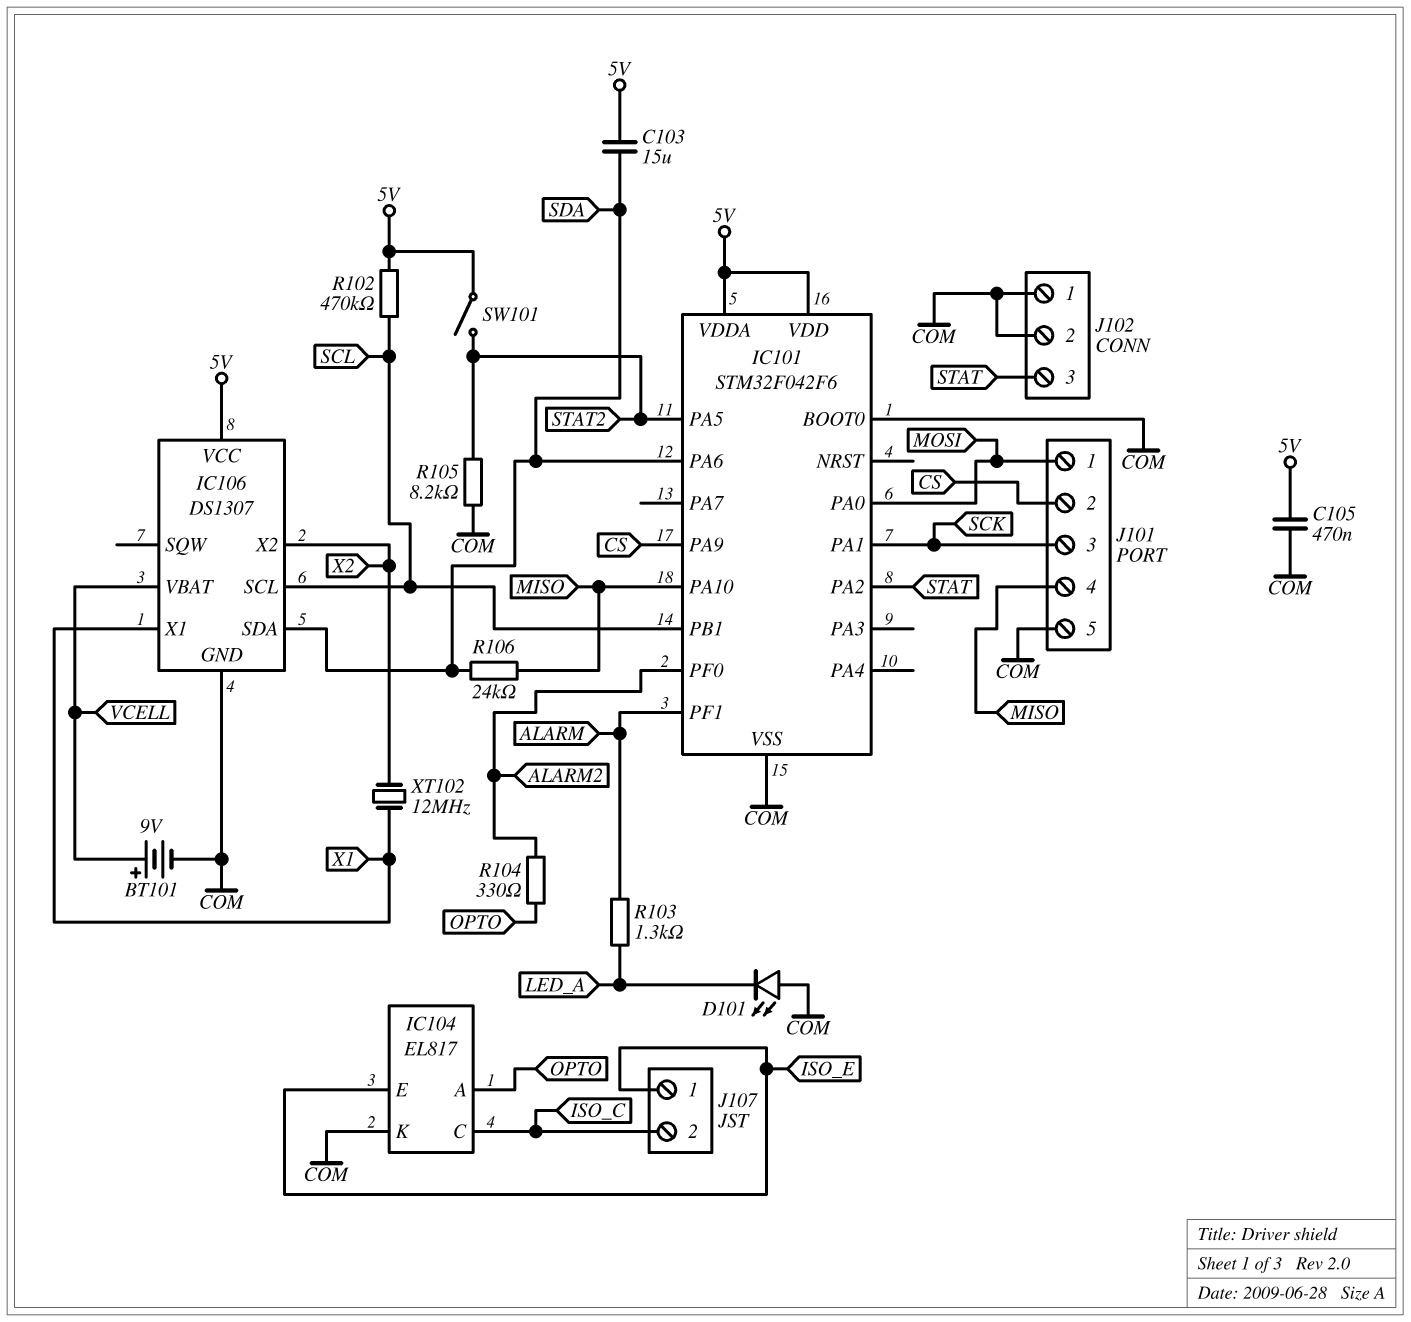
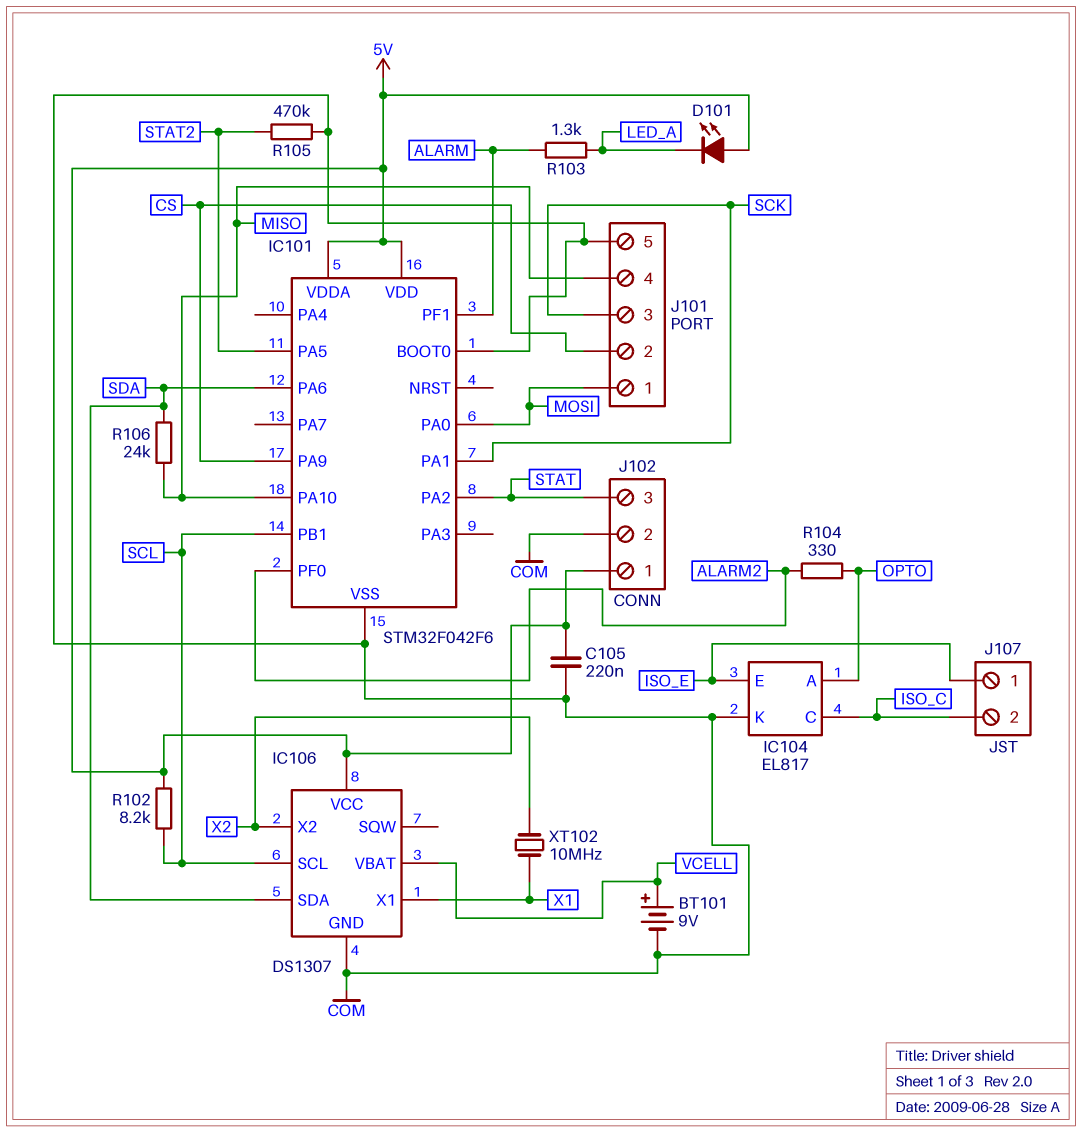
C103: 15uF (5V, SDA) -> none
C105: 470nF (5V, COM) -> 220nF (5V, COM)
D101: LED (A COM, K LED_A) -> LED (A 5V, K LED_A)
J102 pin 1: COM -> 5V
R102: 470k (5V, SCL) -> 8.2k (5V, SCL)
R105: 8.2k (COM, STAT2) -> 470k (COM, STAT2)
SW101: switch (5V, STAT2) -> none
XT102: 12MHz (X1, X2) -> 10MHz (X1, X2)

